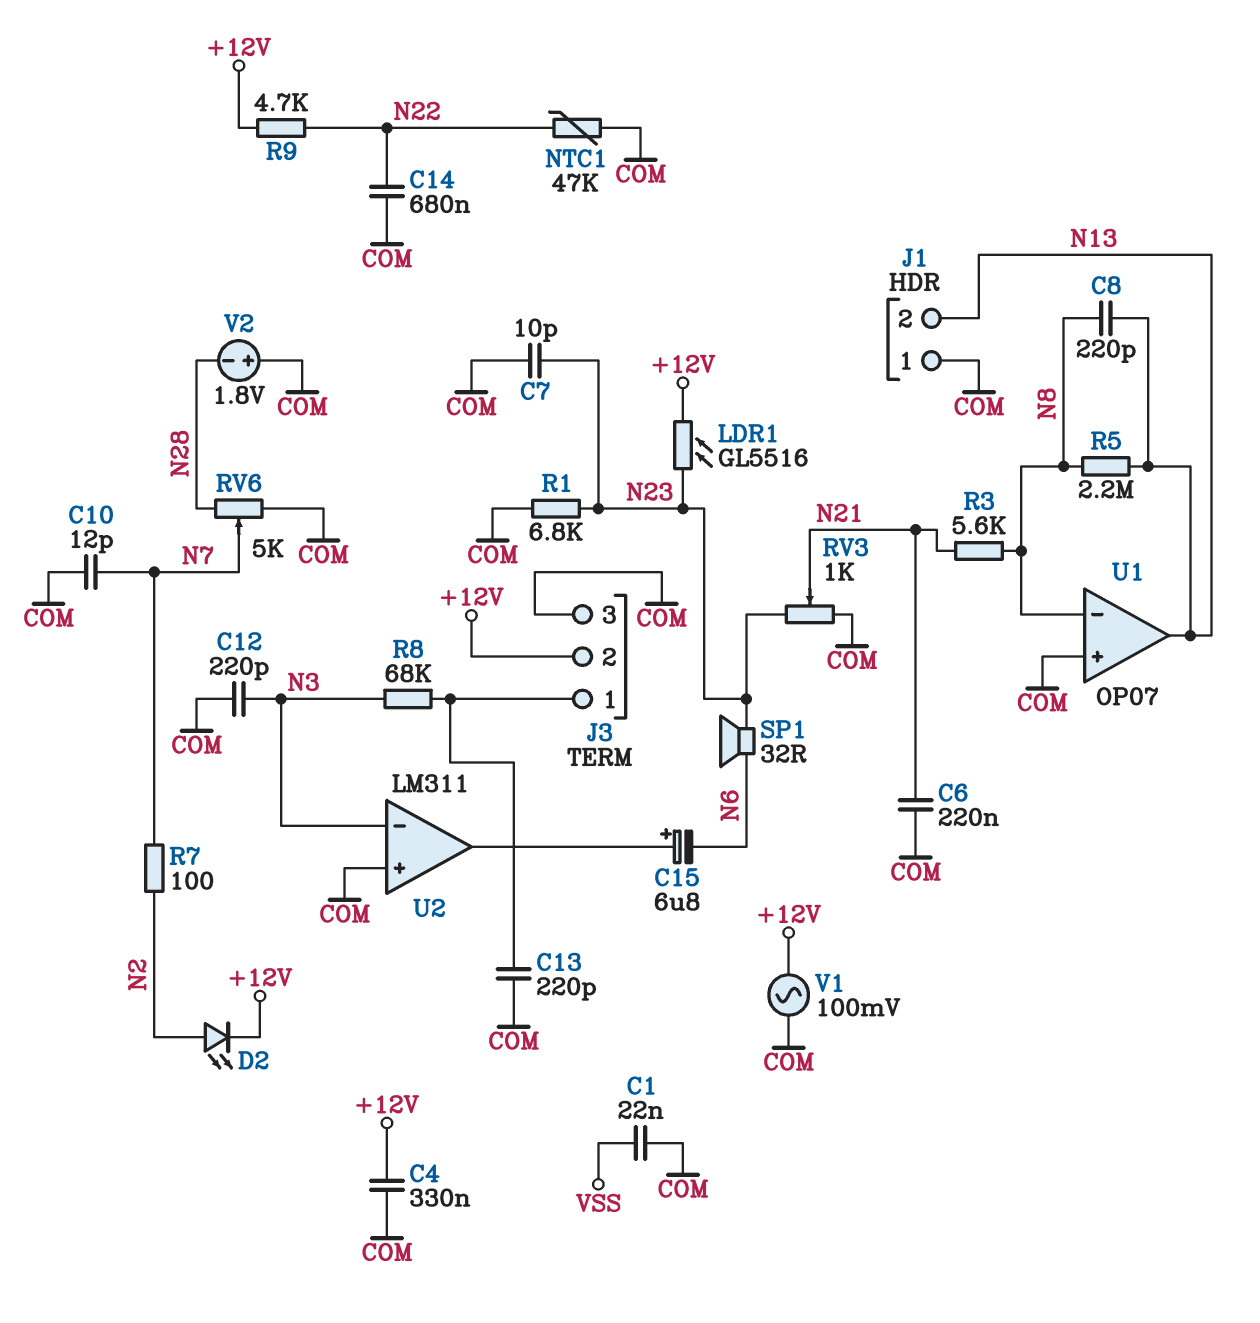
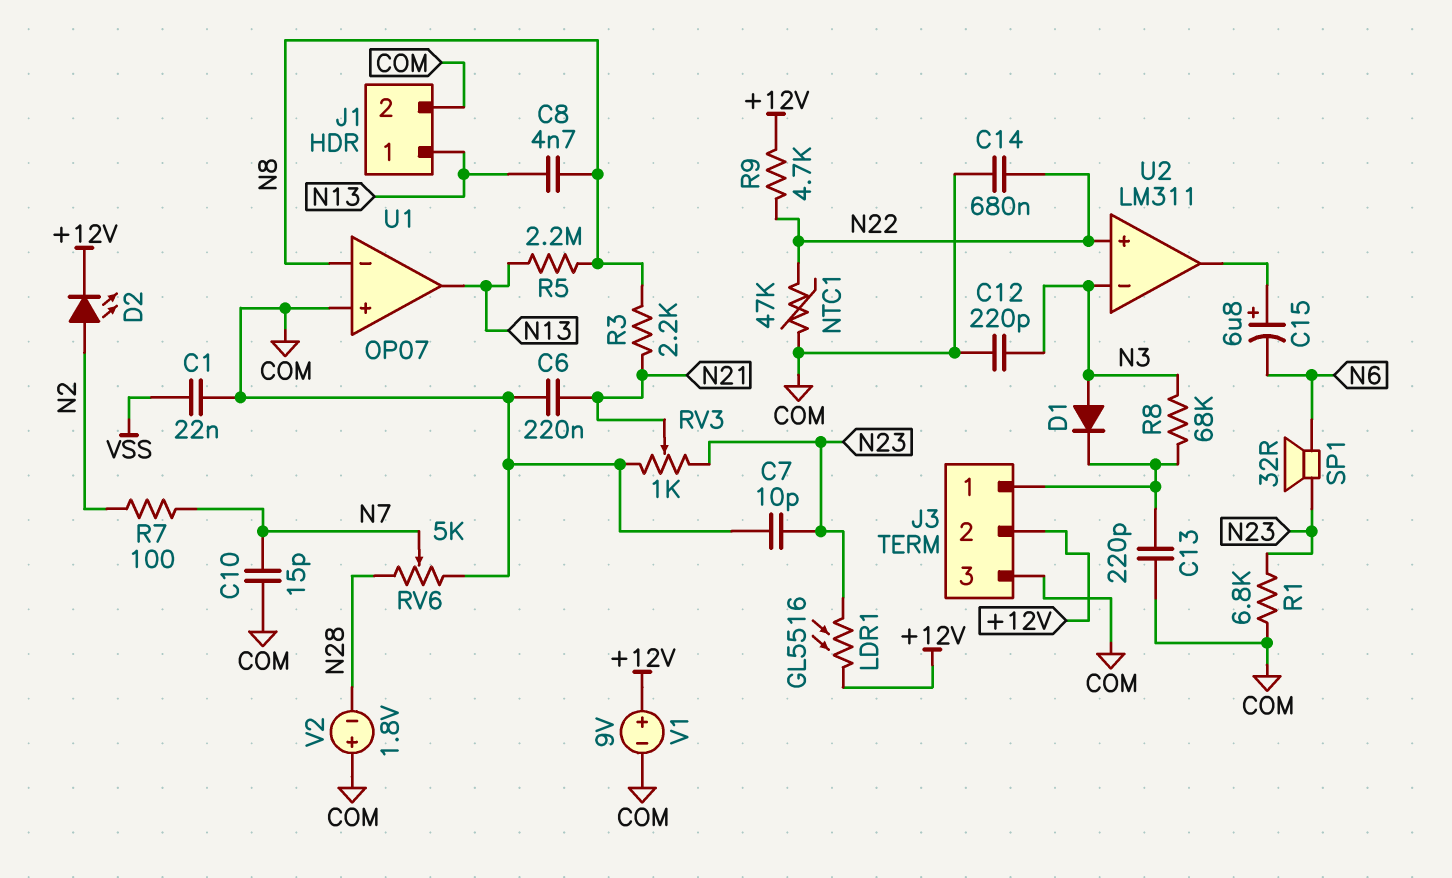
C4: 330nF (+12V, COM) -> none
C8: 220pF (N8, N13) -> 4.7nF (N8, N13)
C10: 12pF (COM, N7) -> 15pF (COM, N7)
D1: none -> diode (A N3, K J3/1)
J1 pin 1: COM -> N13
J1 pin 2: N13 -> COM
R3: 5.6k (N8, N21) -> 2.2k (N8, N21)
U2 pin in+: COM -> N22
V1: AC 100mV (+12V, COM) -> 9V (plus +12V, minus COM)

